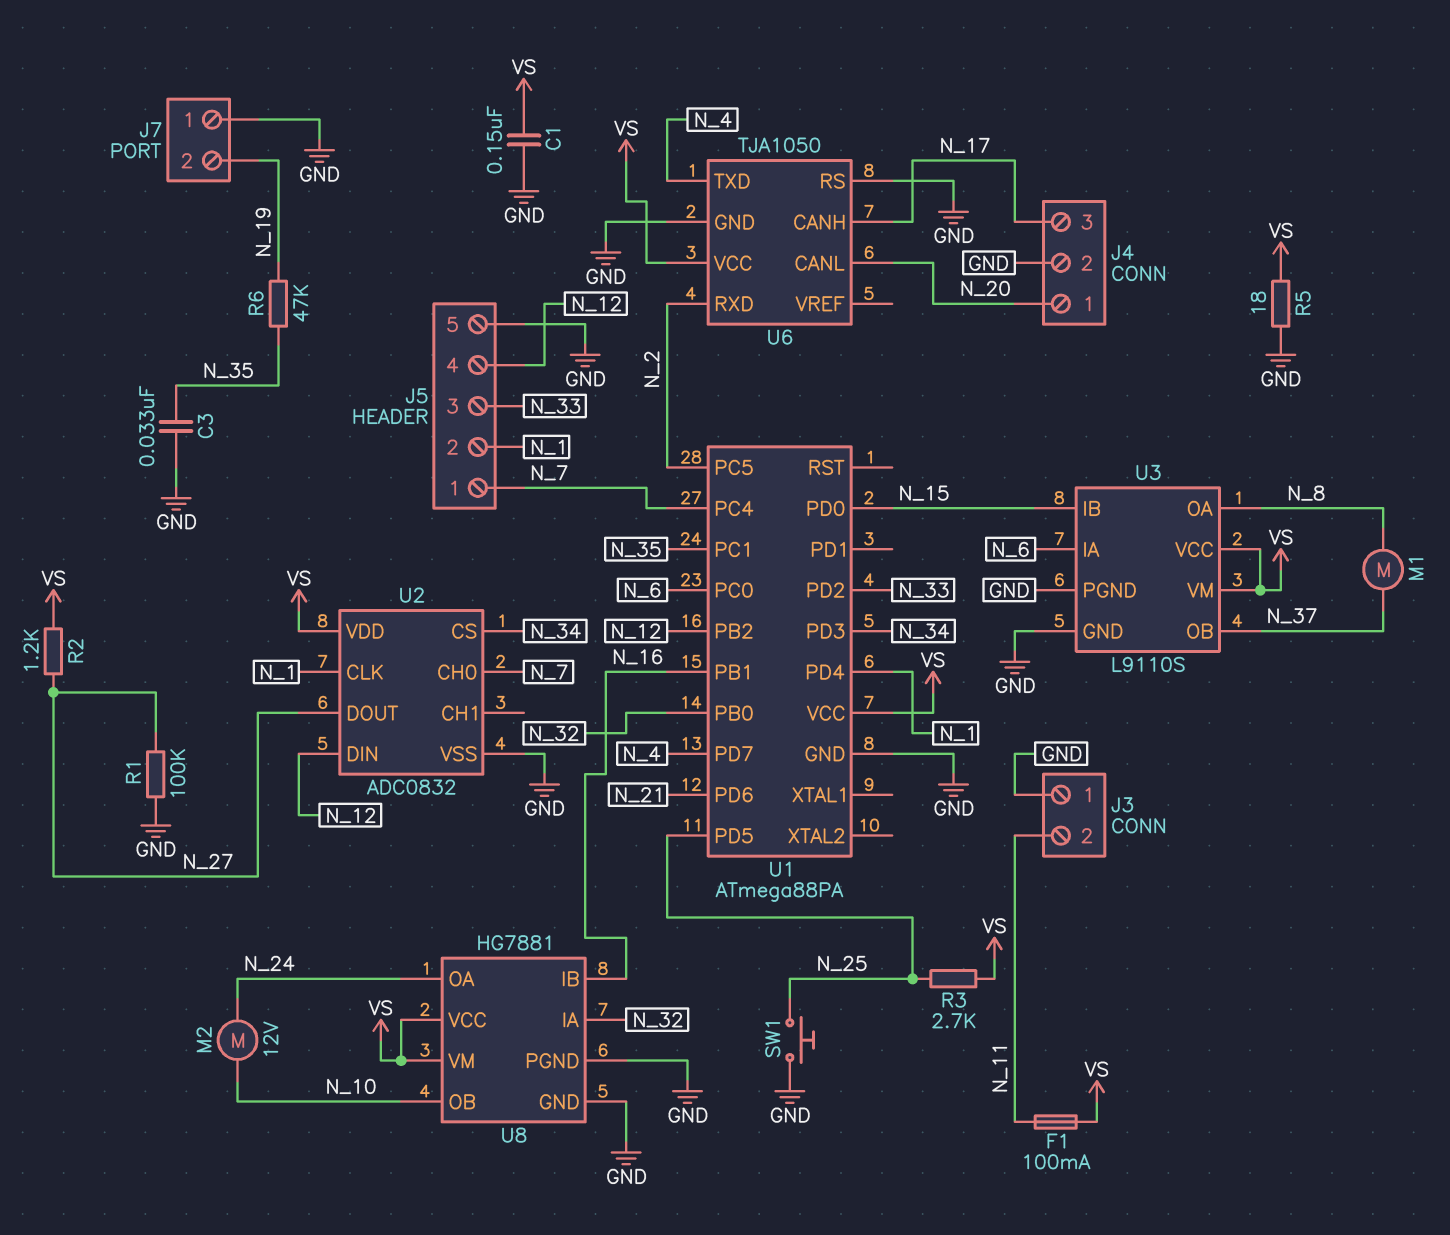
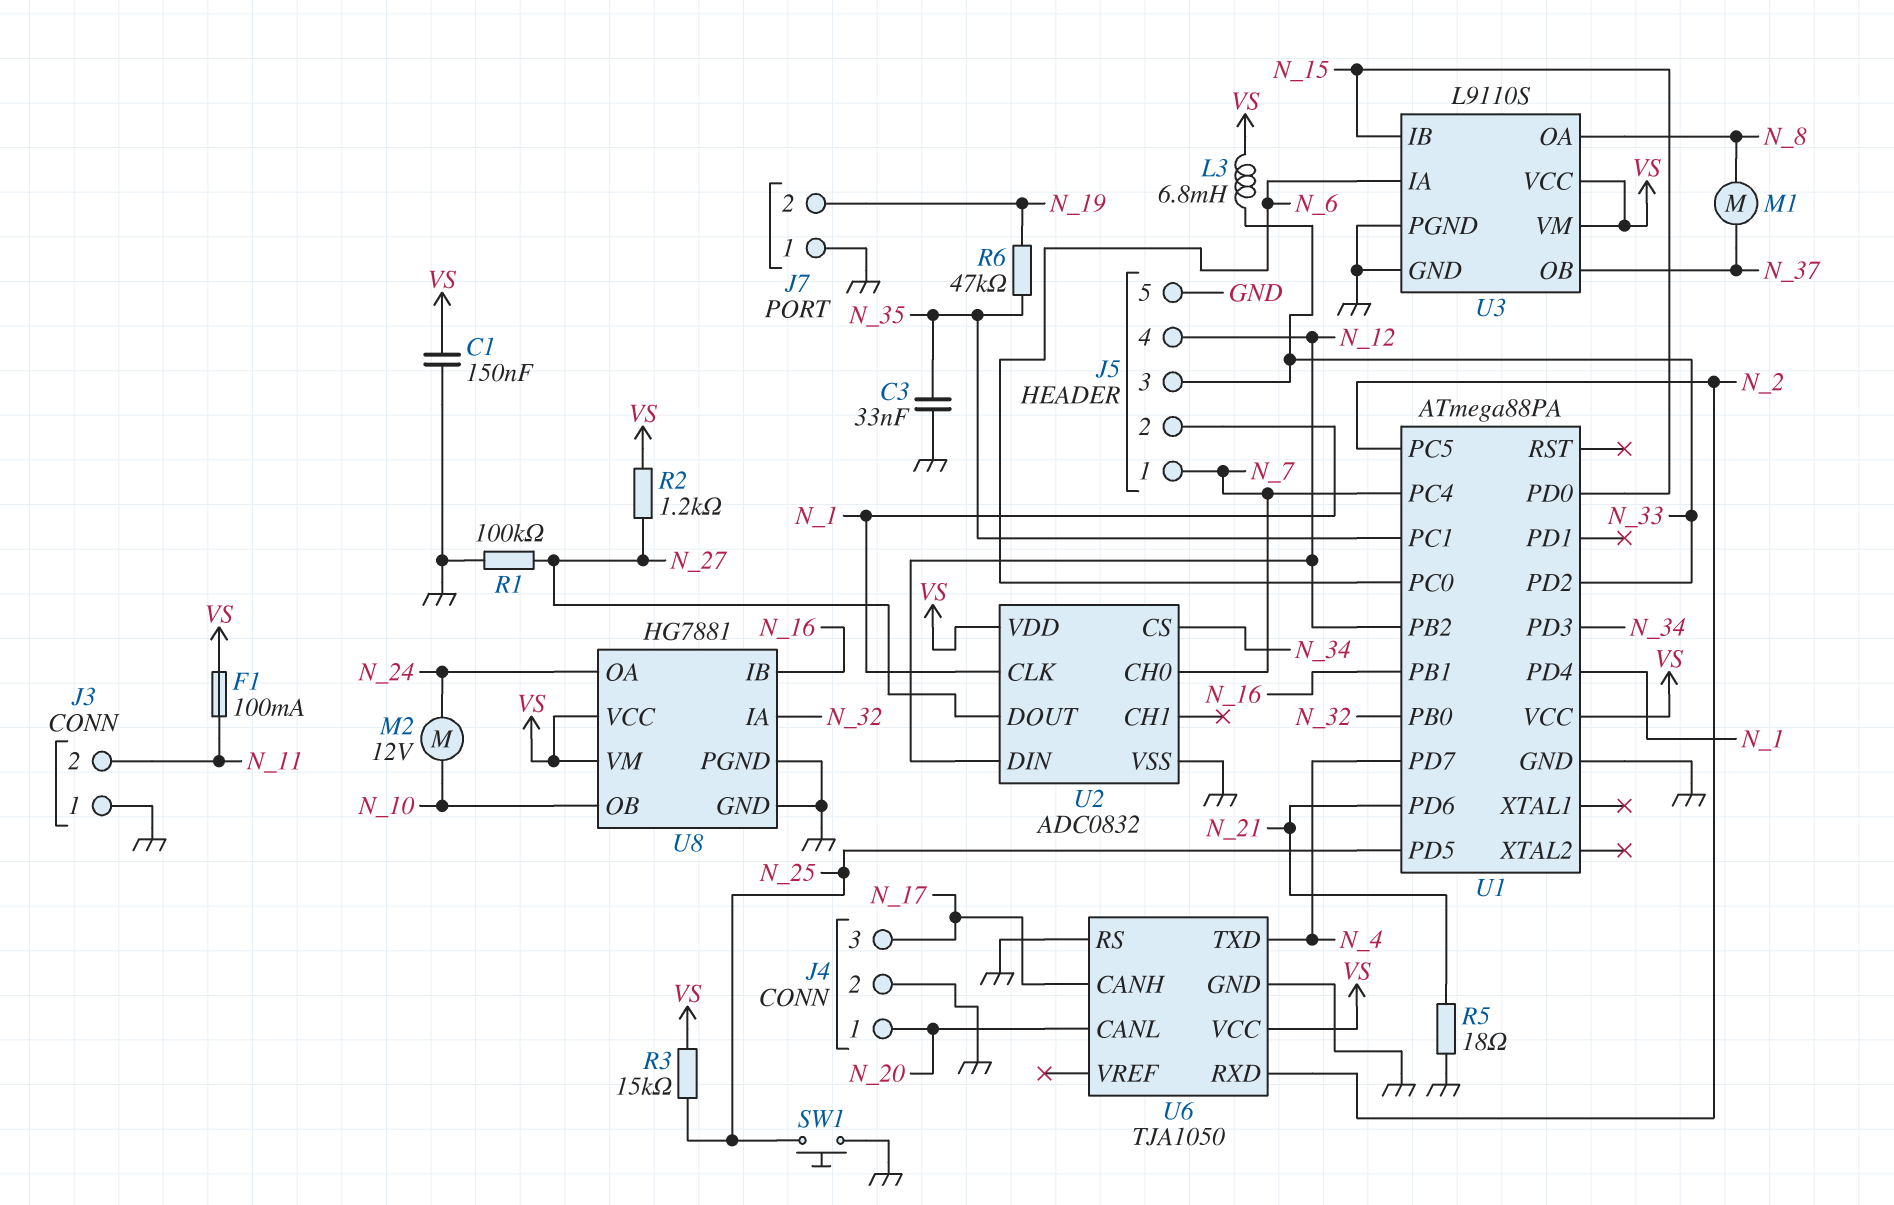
L3: none -> 6.8mH (N_33, VS)
R3: 2.7k (N_25, VS) -> 15k (N_25, VS)
R5: 18 (GND, VS) -> 18 (GND, N_21)

